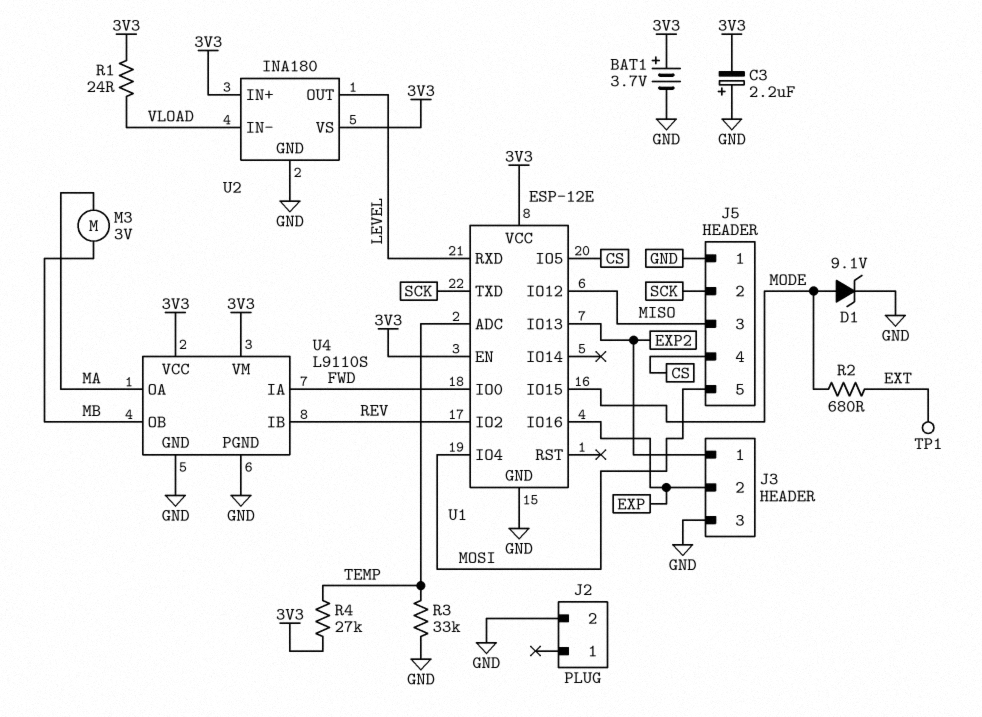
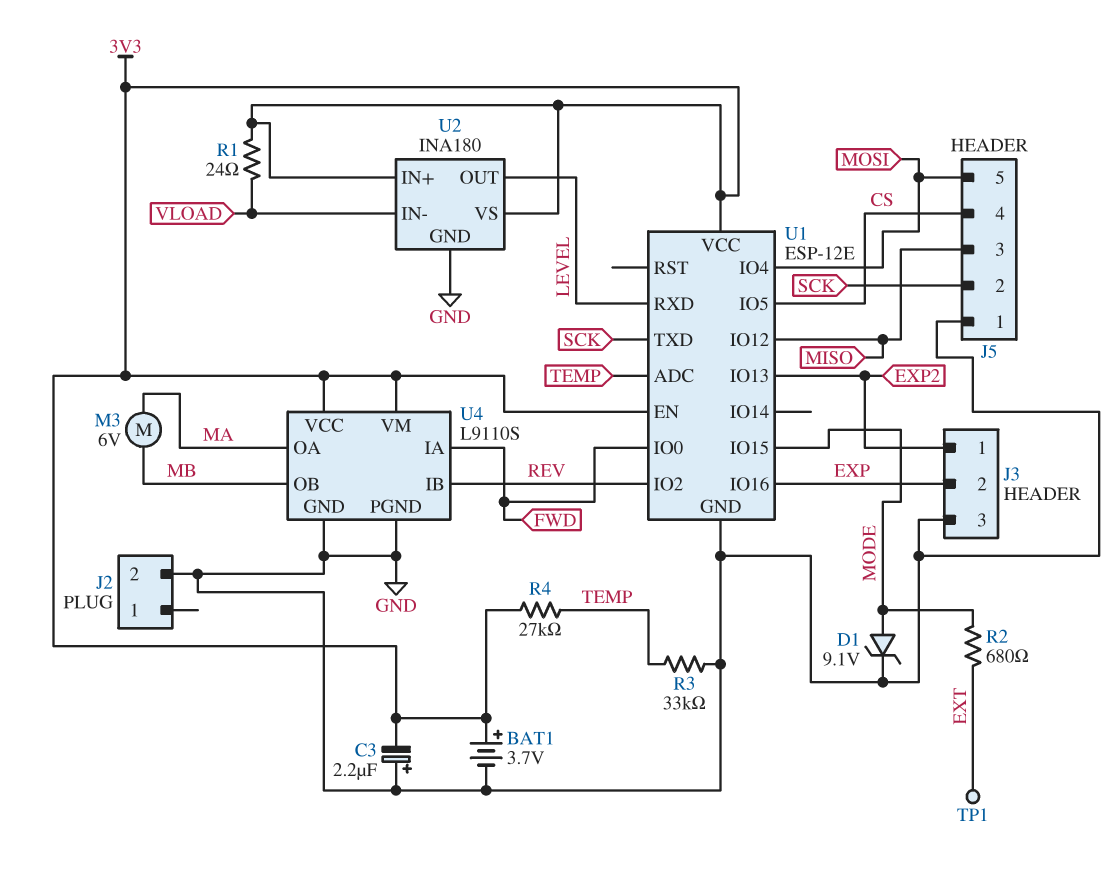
M3: motor 3V (MA, MB) -> motor 6V (MA, MB)

